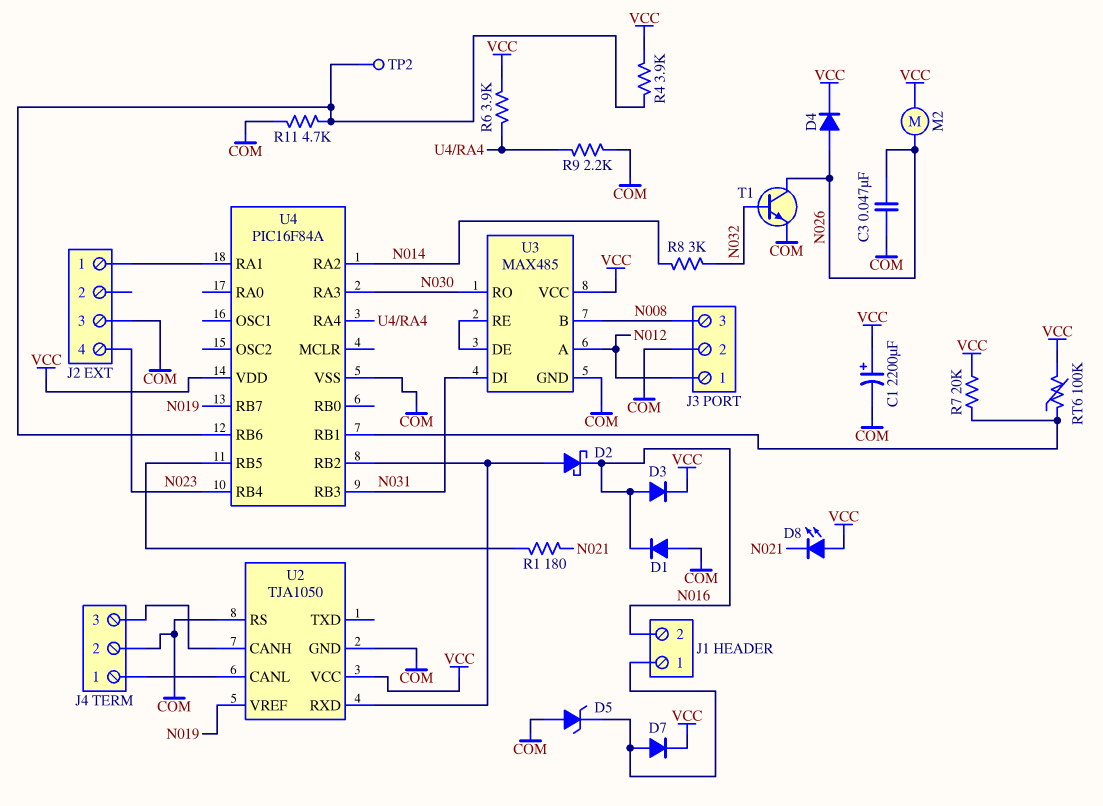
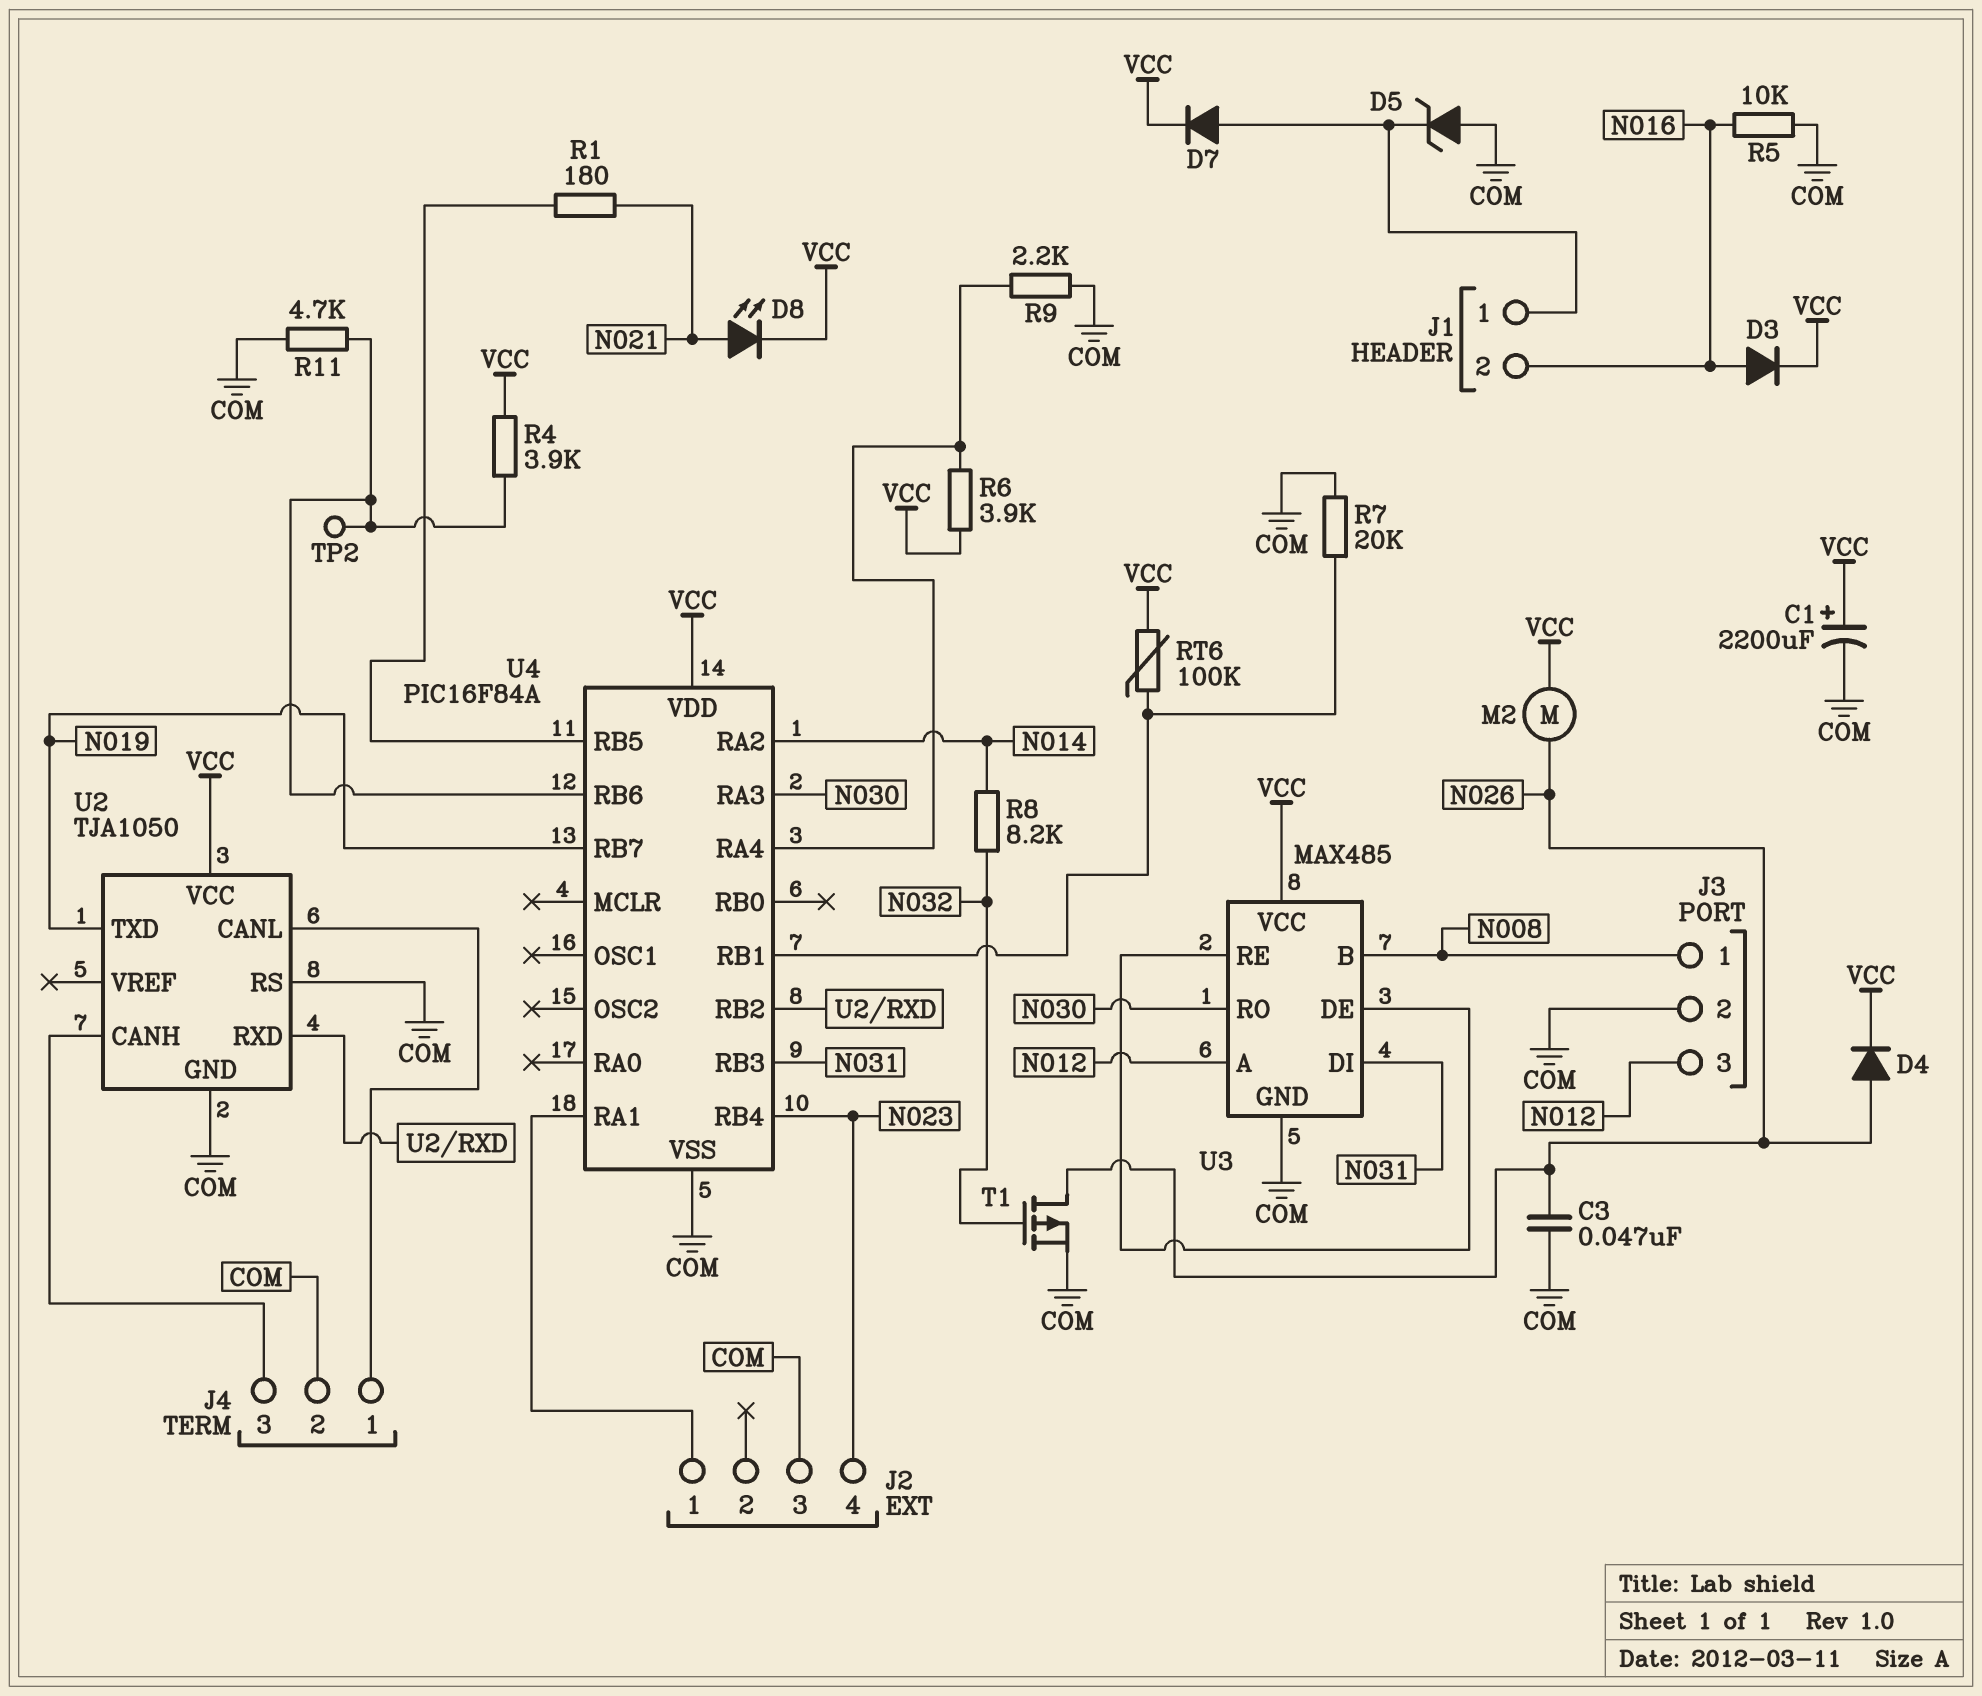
D1: diode (A COM, K N016) -> none
D2: schottky (A U2/RXD, K N016) -> none
D8: LED (A VCC, K N021) -> LED (A N021, K VCC)
J3 pin 1: N012 -> N008
J3 pin 3: N008 -> N012
R5: none -> 10k (COM, N016)
R7: 20k (U4/RB1, VCC) -> 20k (COM, U4/RB1)
R8: 3k (N014, N032) -> 8.2k (N014, N032)
T1: NPN (B N032, C N026, E COM) -> PMOS (G N032, D N026, S COM)
U2 pin TXD: none -> N019
U2 pin VREF: N019 -> none

